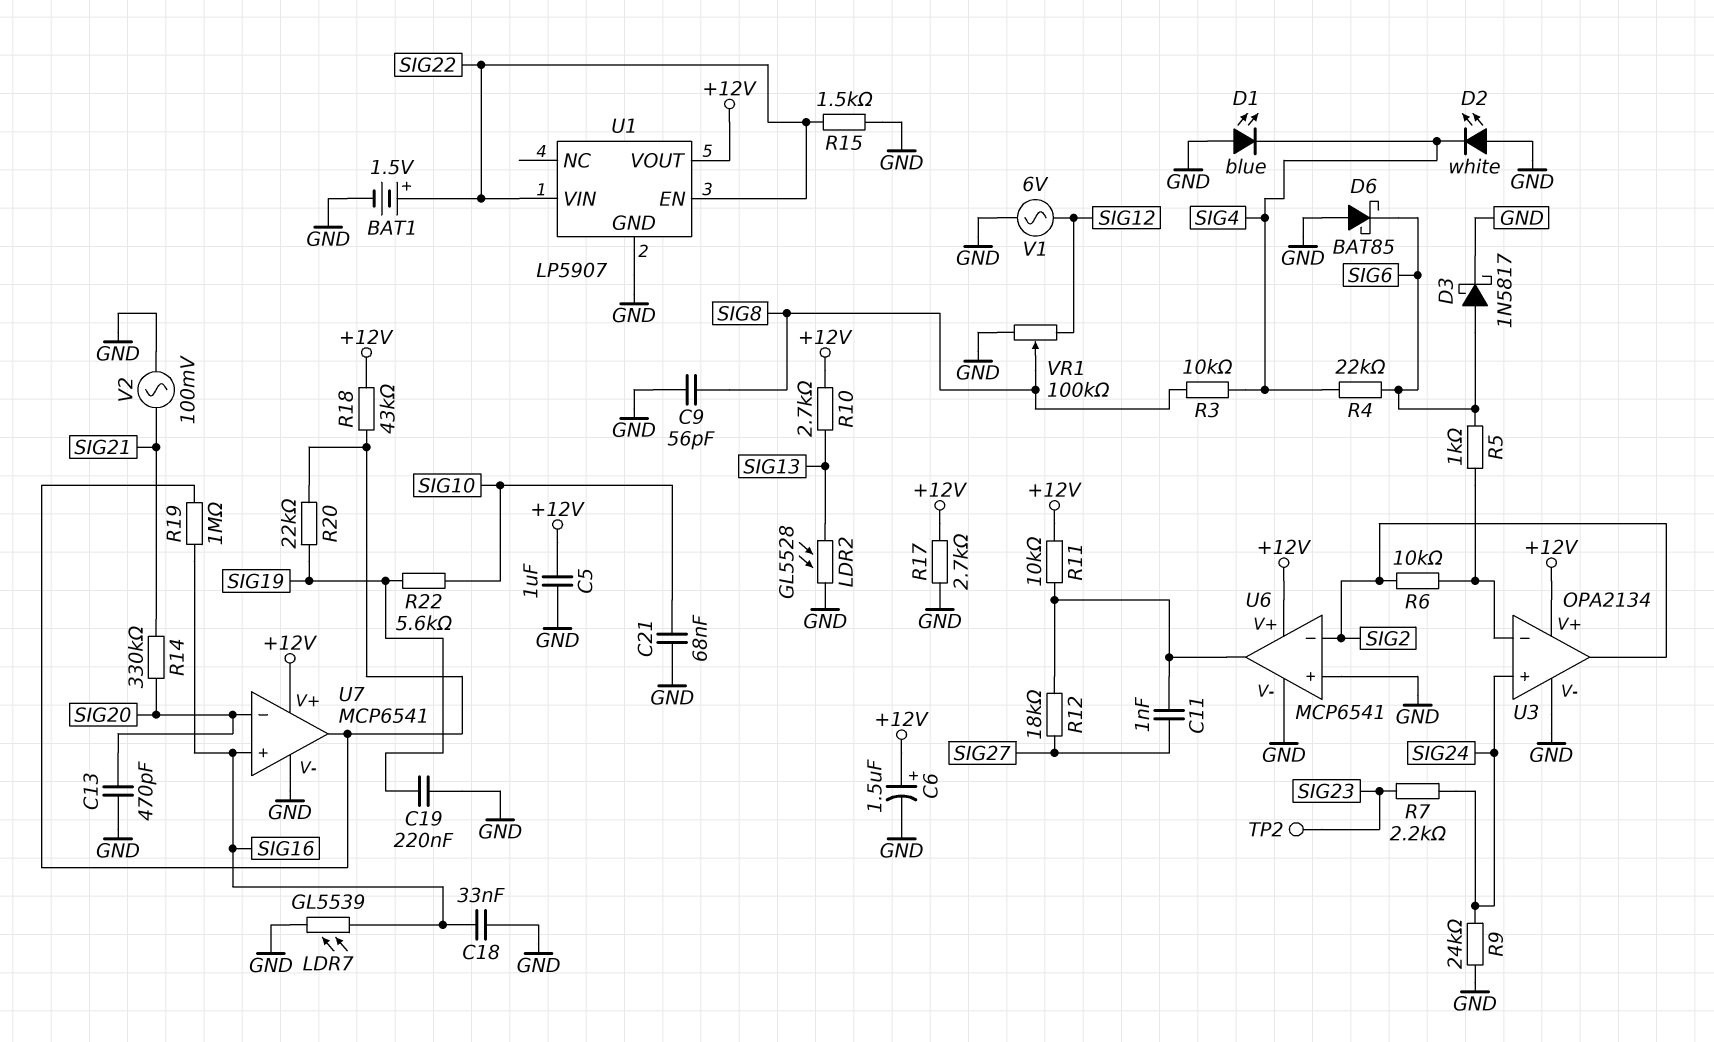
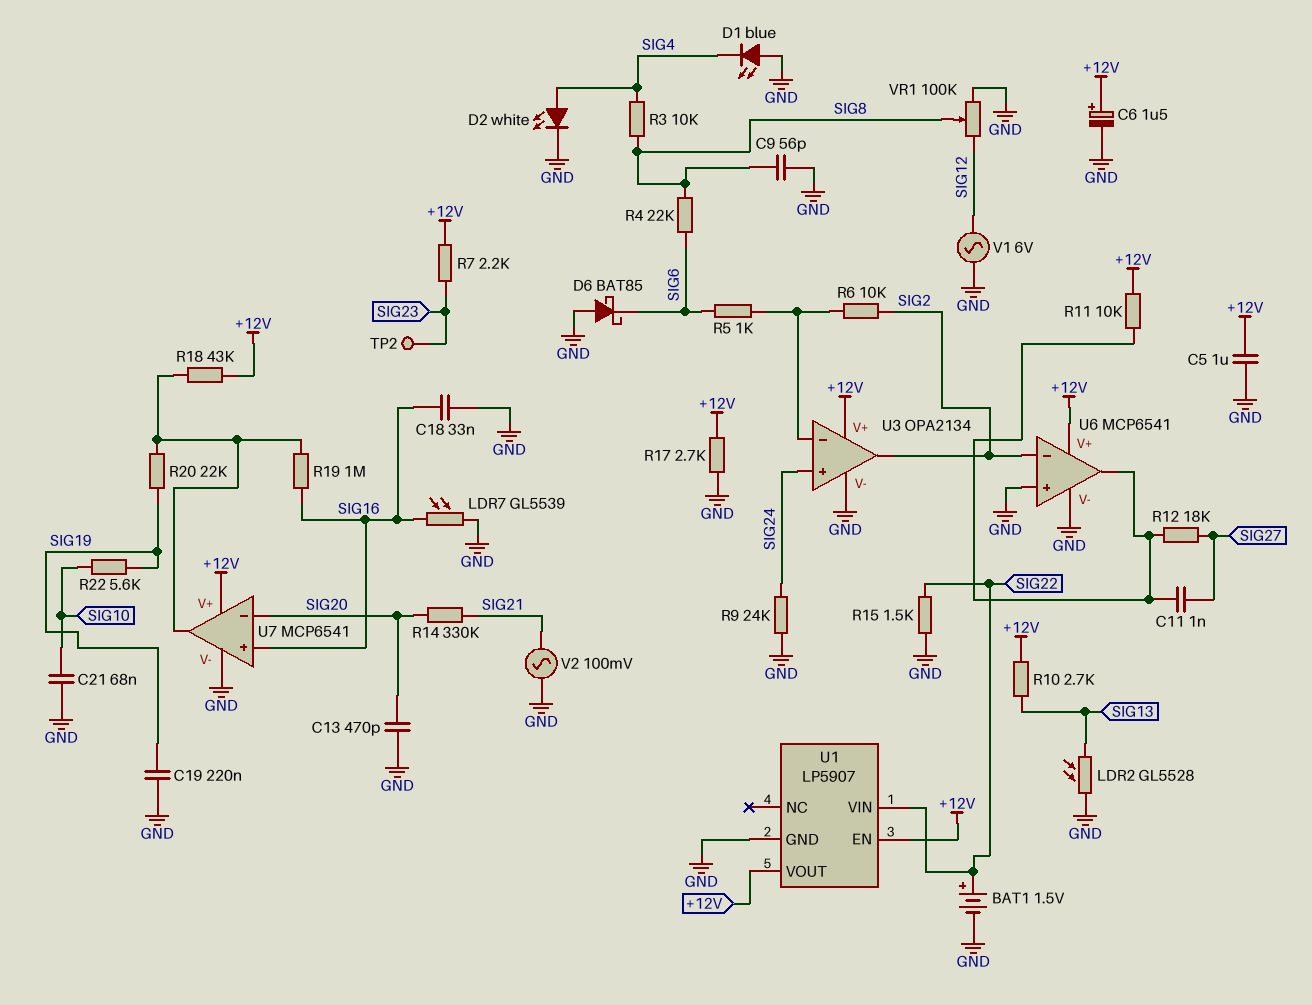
D2: LED white (A GND, K SIG4) -> LED white (A SIG4, K GND)
D3: schottky 1N5817 (A SIG6, K GND) -> none
R4: 22k (SIG4, SIG6) -> 22k (SIG6, SIG8)
R7: 2.2k (SIG23, SIG24) -> 2.2k (+12V, SIG23)
U1 pin EN: SIG22 -> +12V

